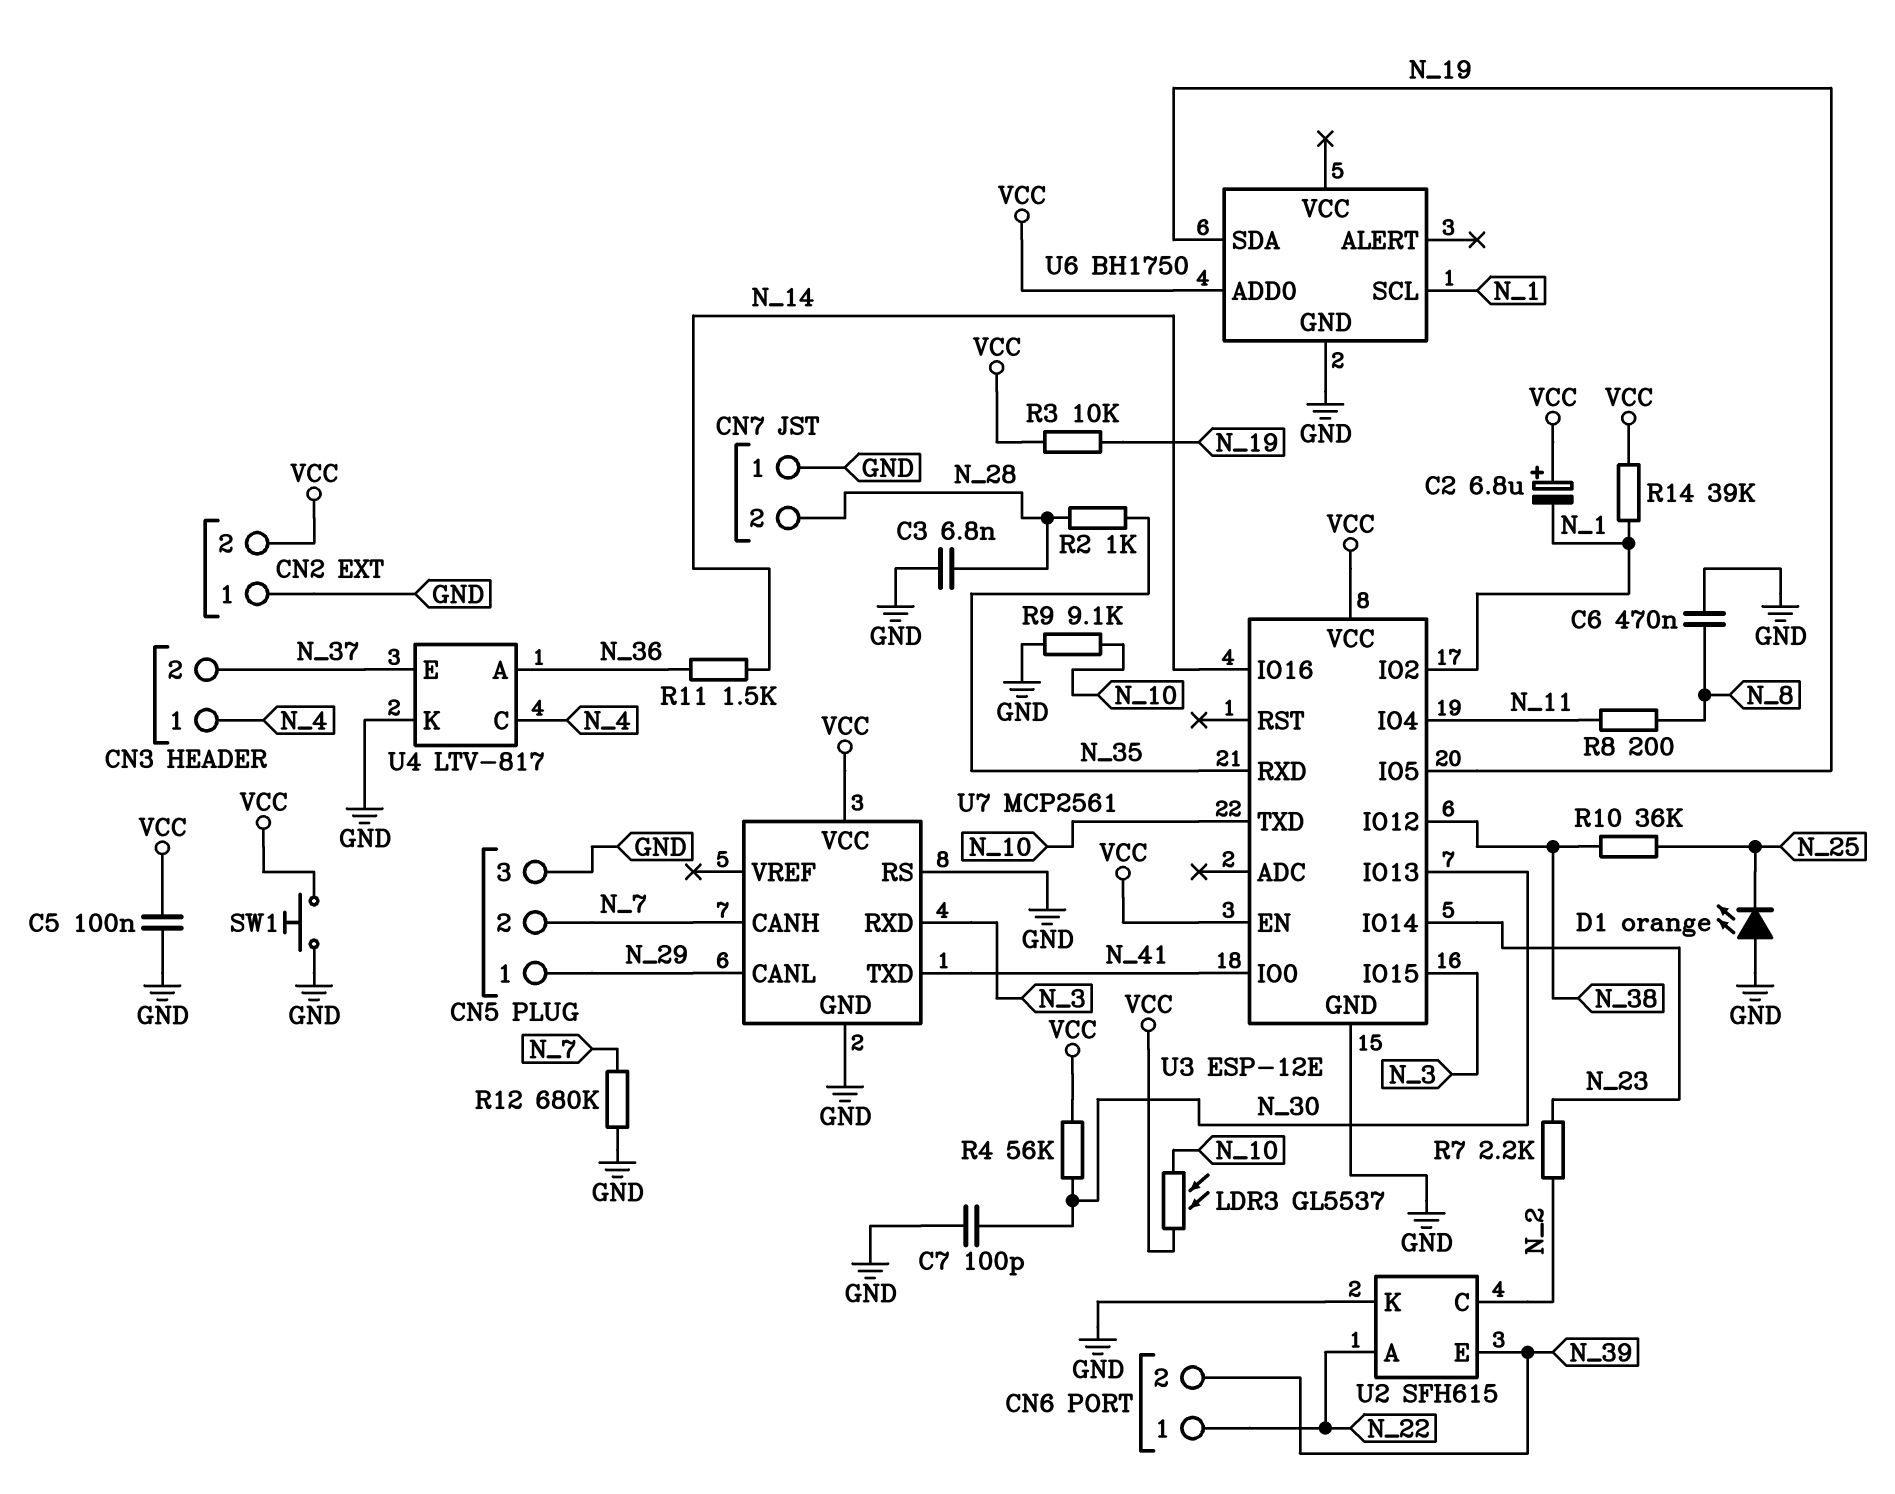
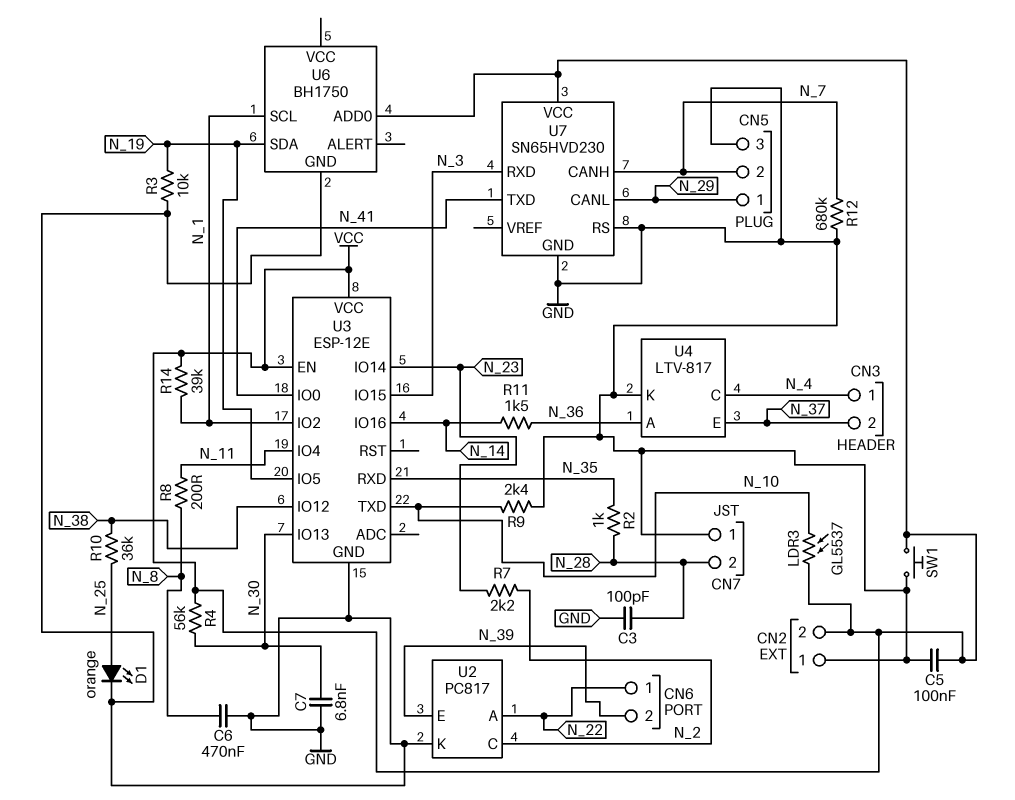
C2: 6.8uF (plus VCC, minus N_1) -> none
C3: 6.8nF (GND, N_28) -> 100pF (GND, N_28)
C7: 100pF (GND, N_30) -> 6.8nF (GND, N_30)
D1: LED orange (A GND, K N_25) -> LED orange (A N_25, K GND)
R3: 10k (N_19, VCC) -> 10k (GND, N_19)
R9: 9.1k (GND, N_10) -> 2.4k (GND, N_10)
U2: SFH615 -> PC817
U7: MCP2561 -> SN65HVD230

